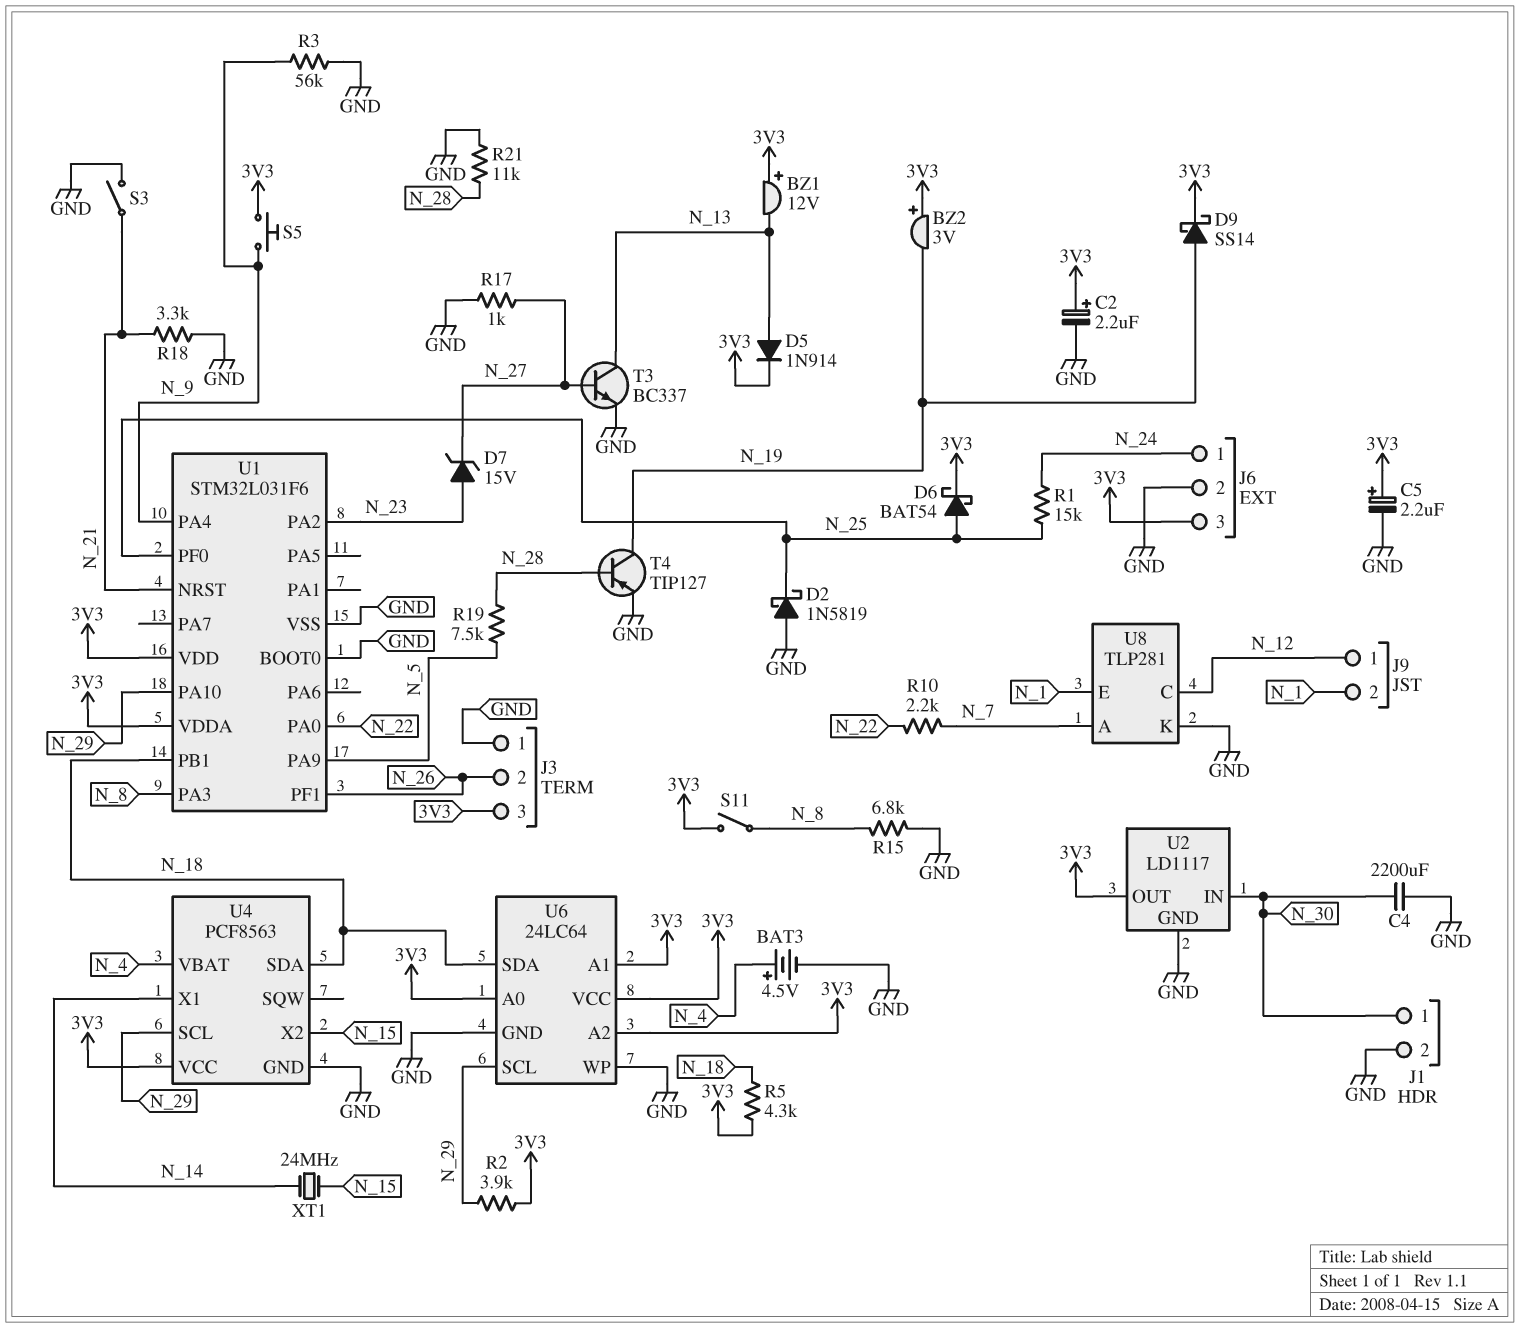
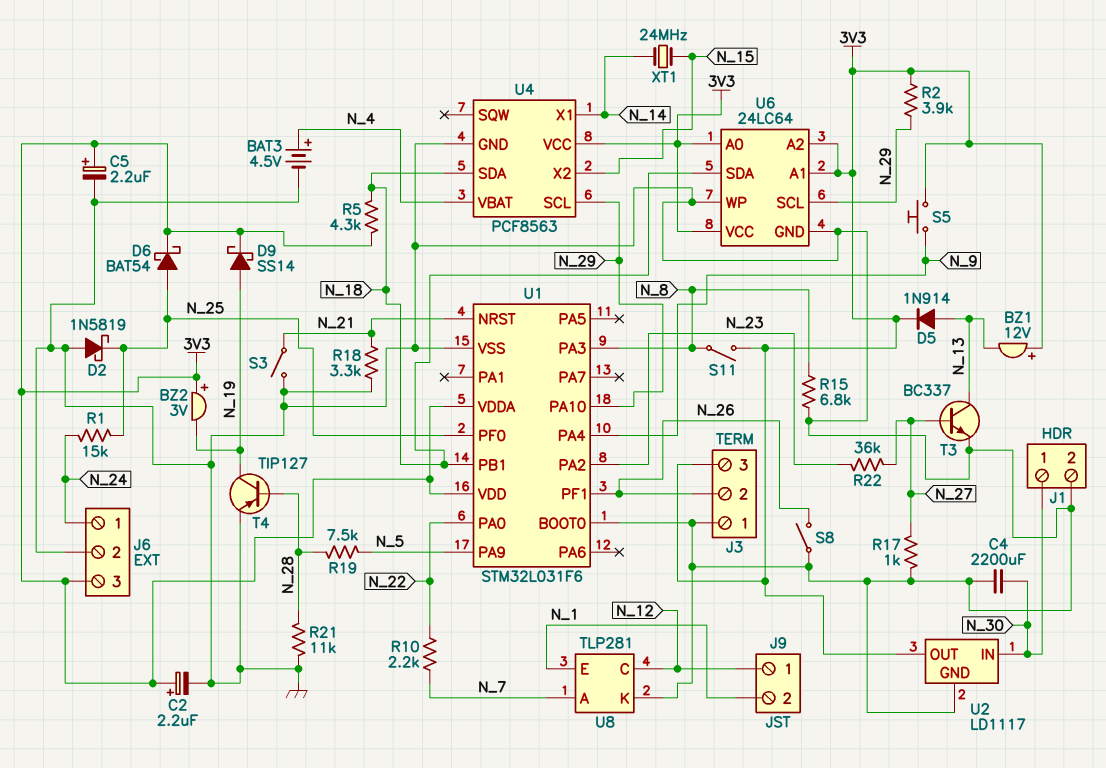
D7: zener 15V (A N_23, K N_27) -> none
R3: 56k (GND, N_9) -> none
R22: none -> 36k (N_23, N_27)
S8: none -> switch (GND, N_26)

